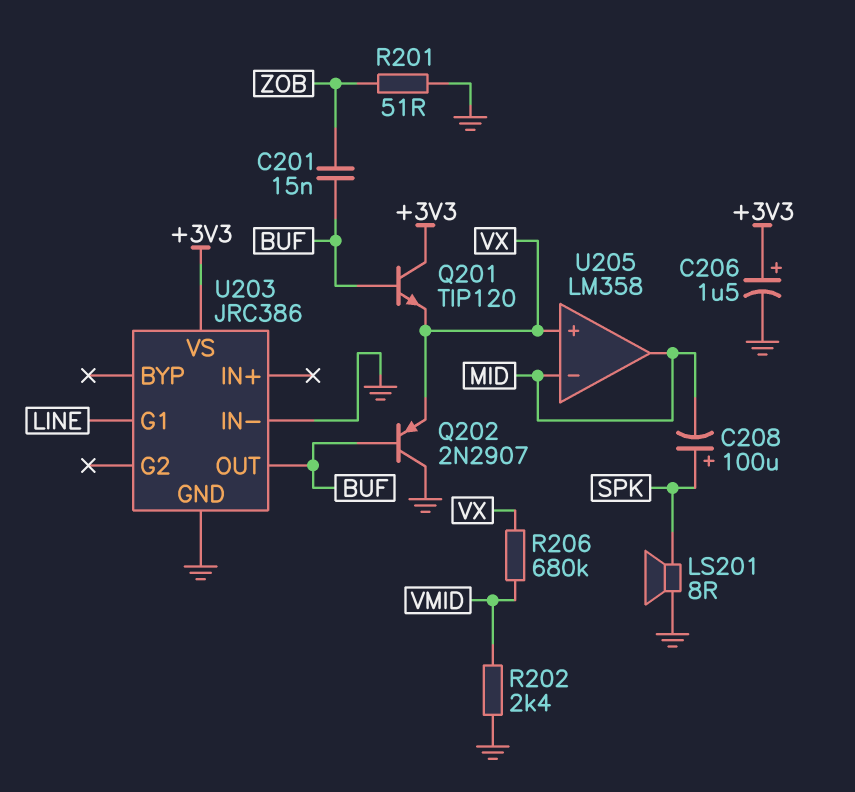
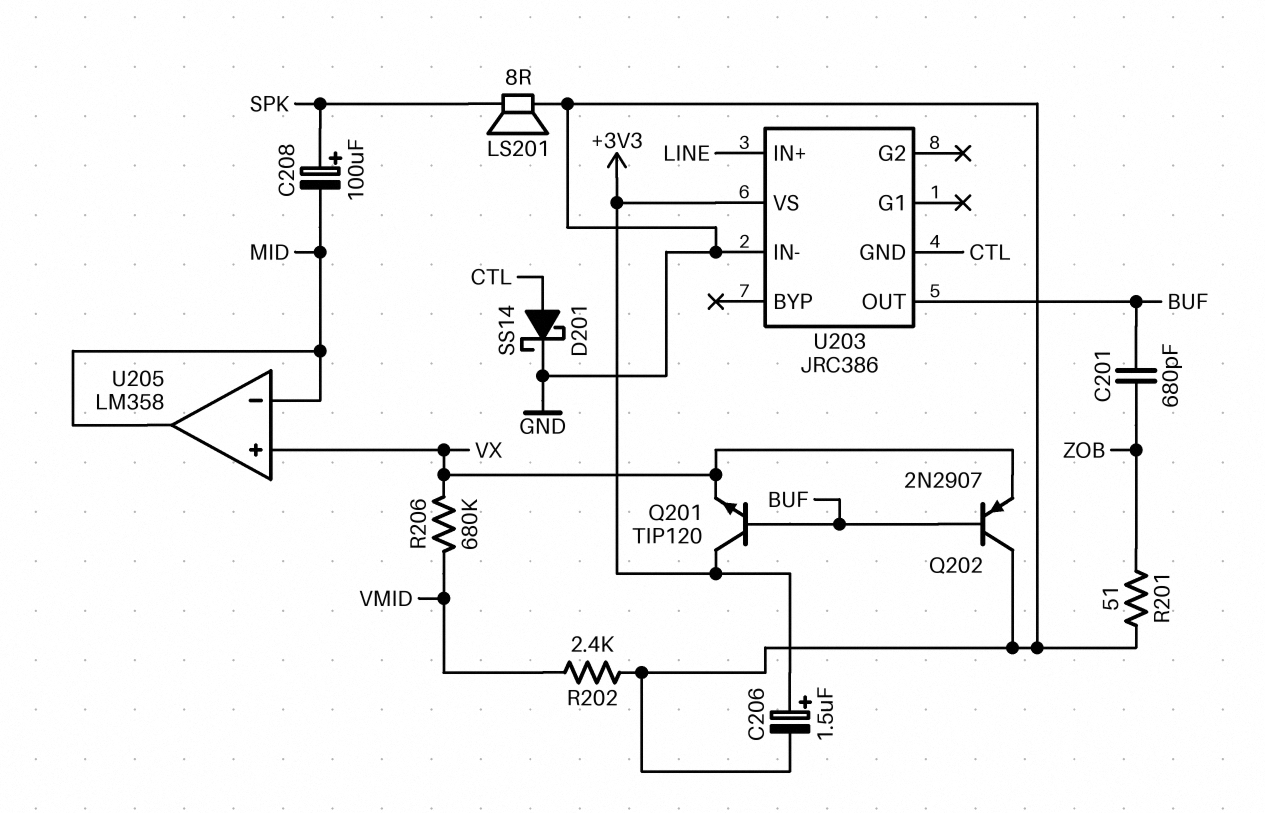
C201: 15nF (BUF, ZOB) -> 680pF (BUF, ZOB)
D201: none -> schottky SS14 (A CTL, K GND)
U203 pin G1: LINE -> none
U203 pin GND: GND -> CTL
U203 pin IN+: none -> LINE

